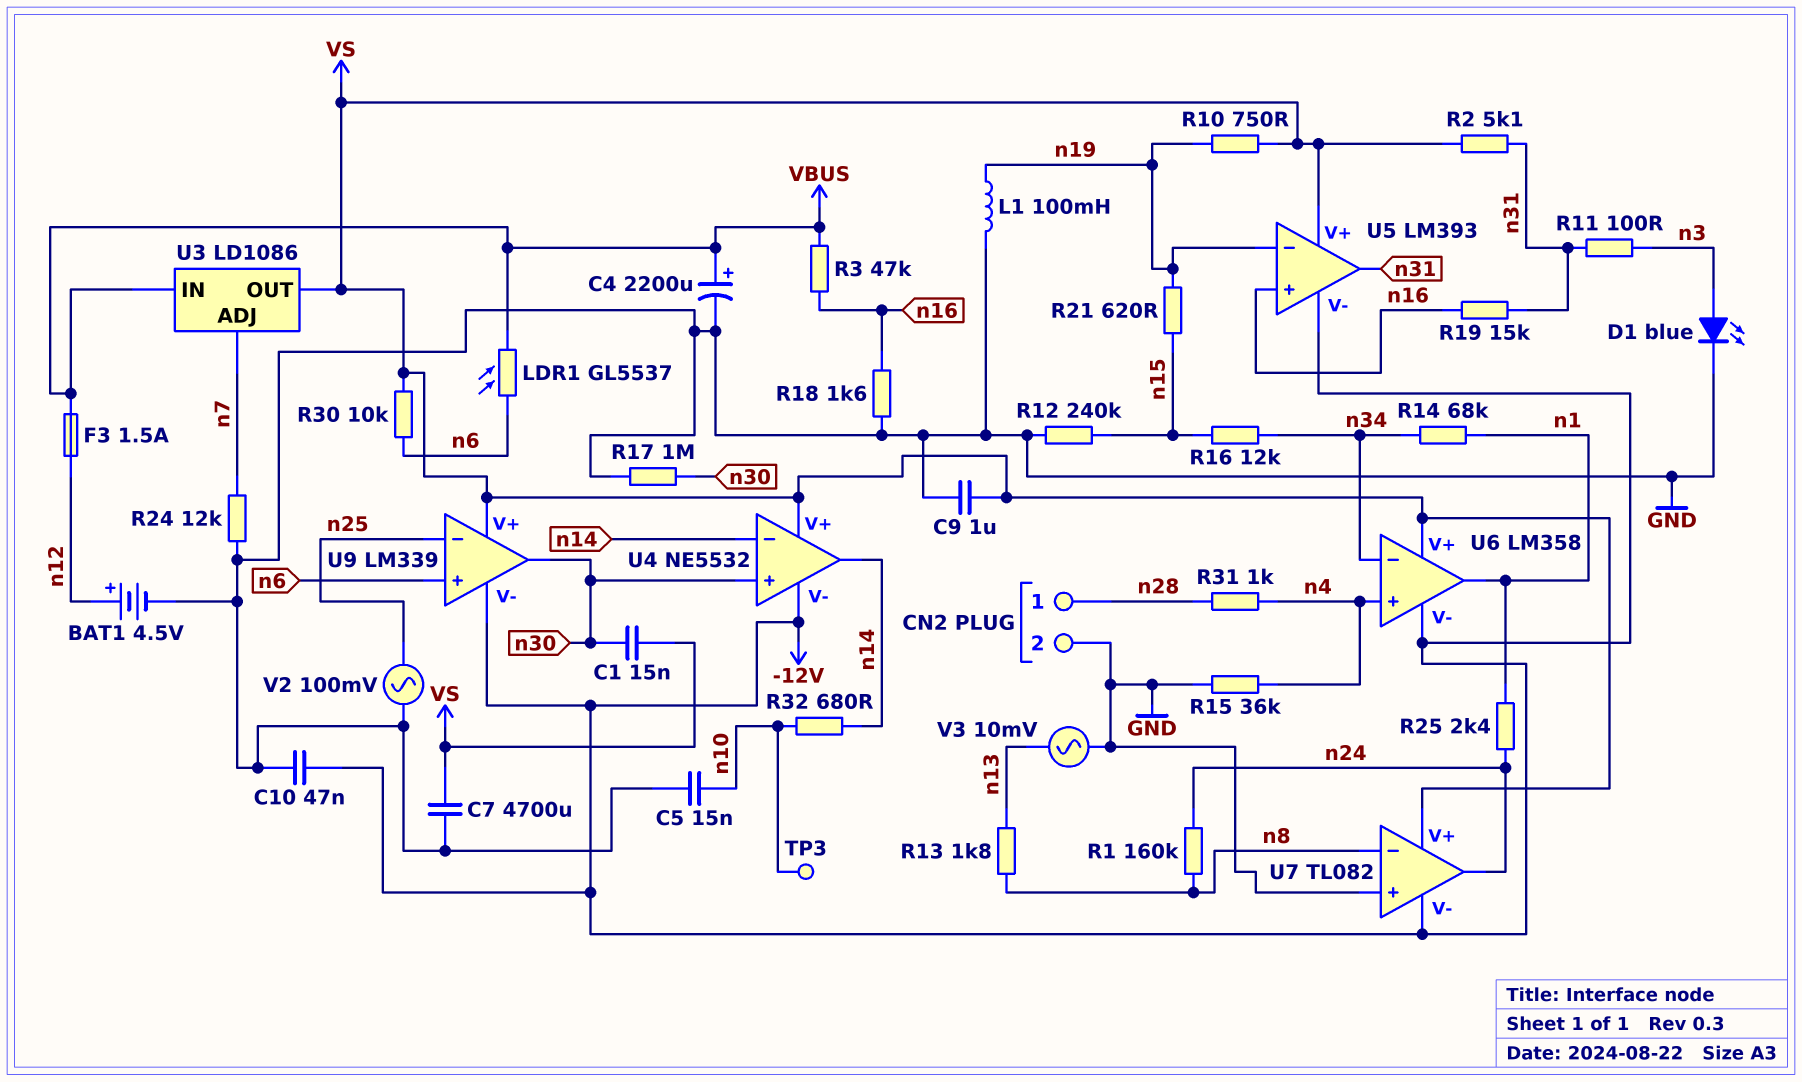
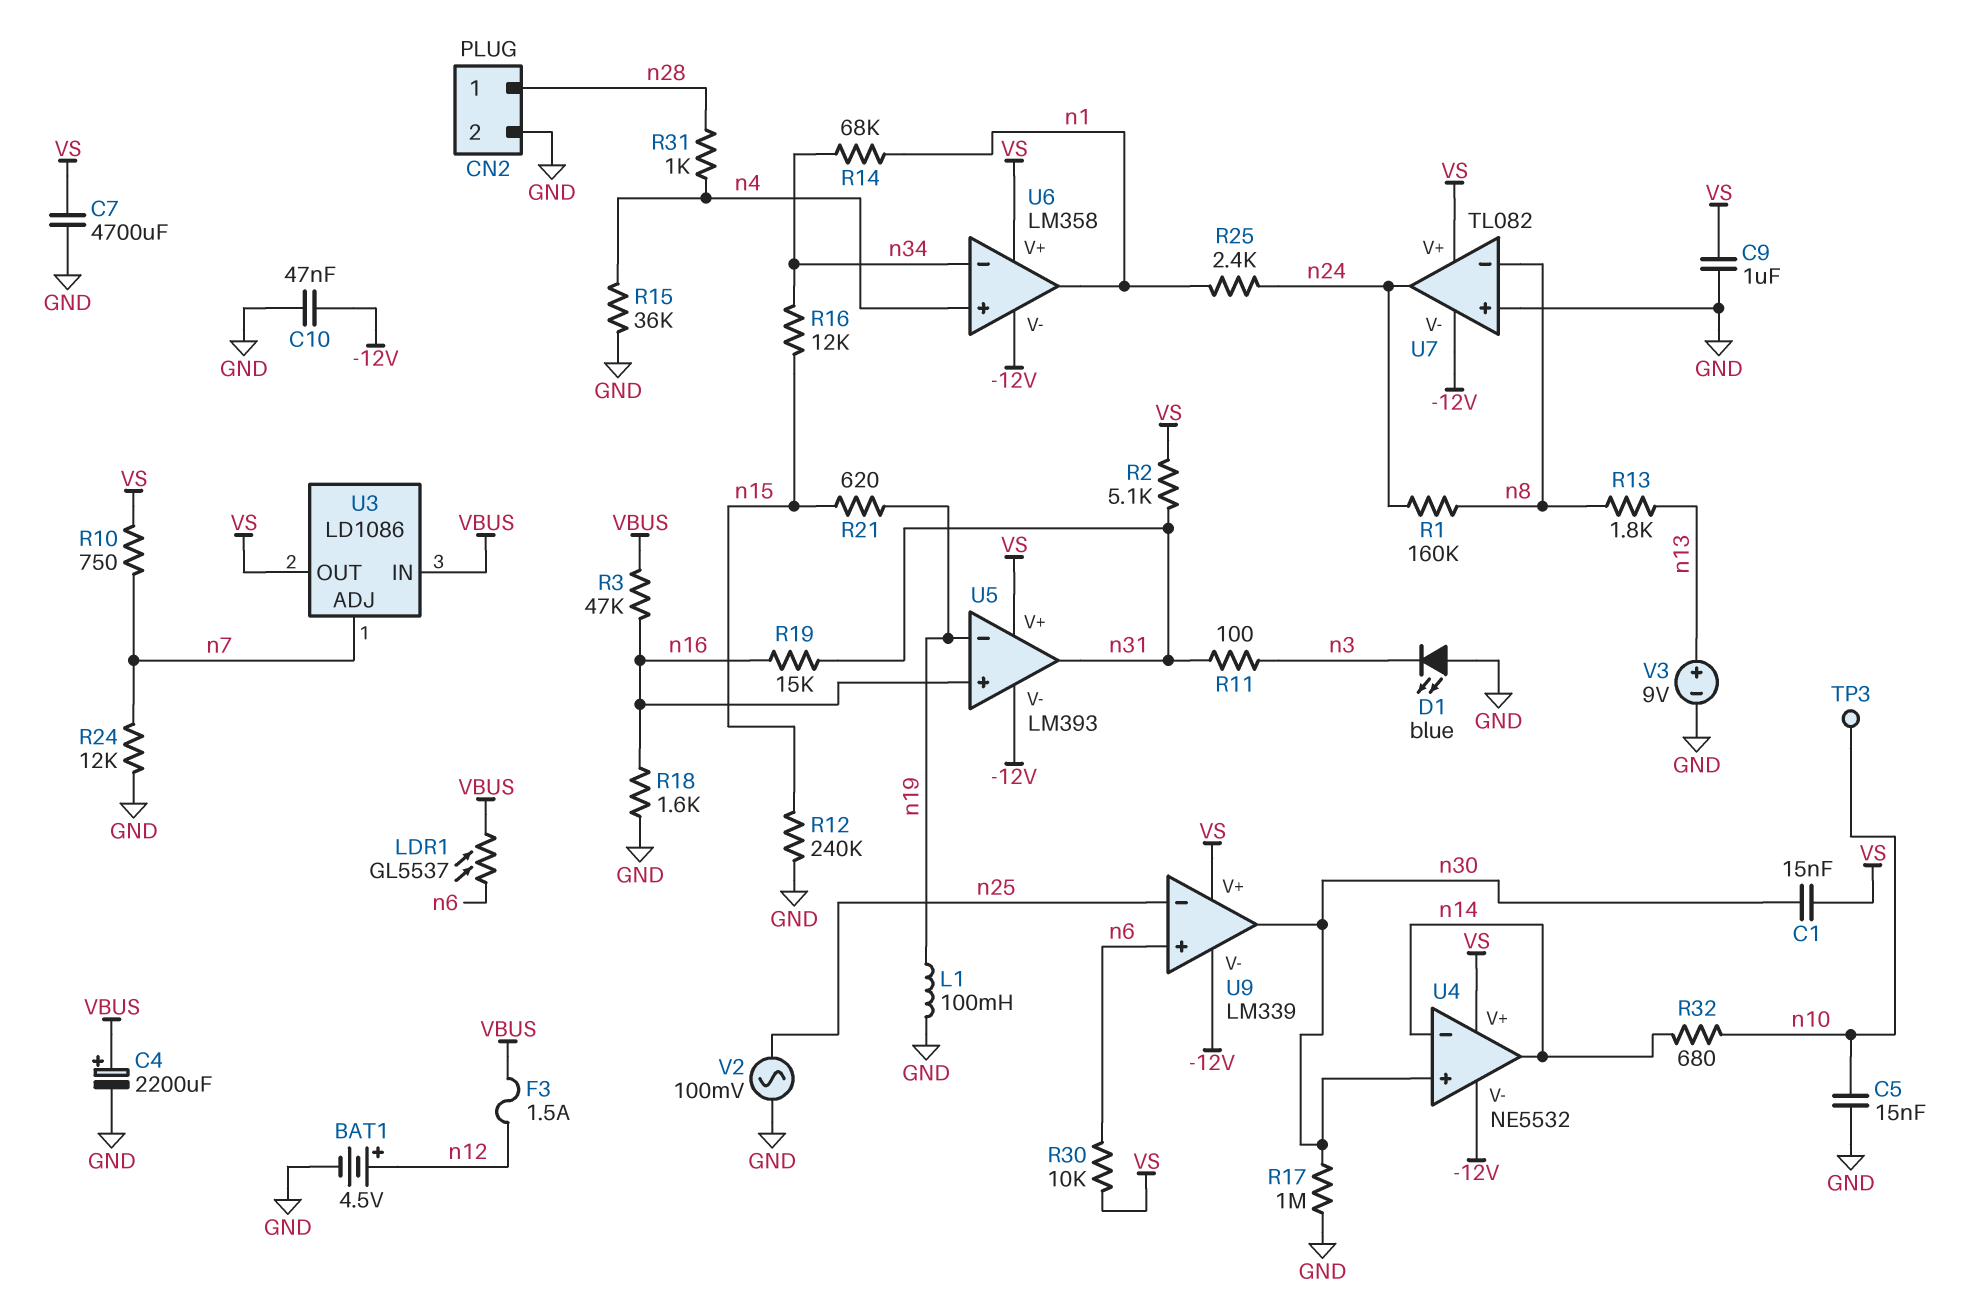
D1: LED blue (A n3, K GND) -> LED blue (A GND, K n3)
R10: 750 (VS, n19) -> 750 (VS, n7)
V3: AC 10mV (GND, n13) -> 9V (plus n13, minus GND)

